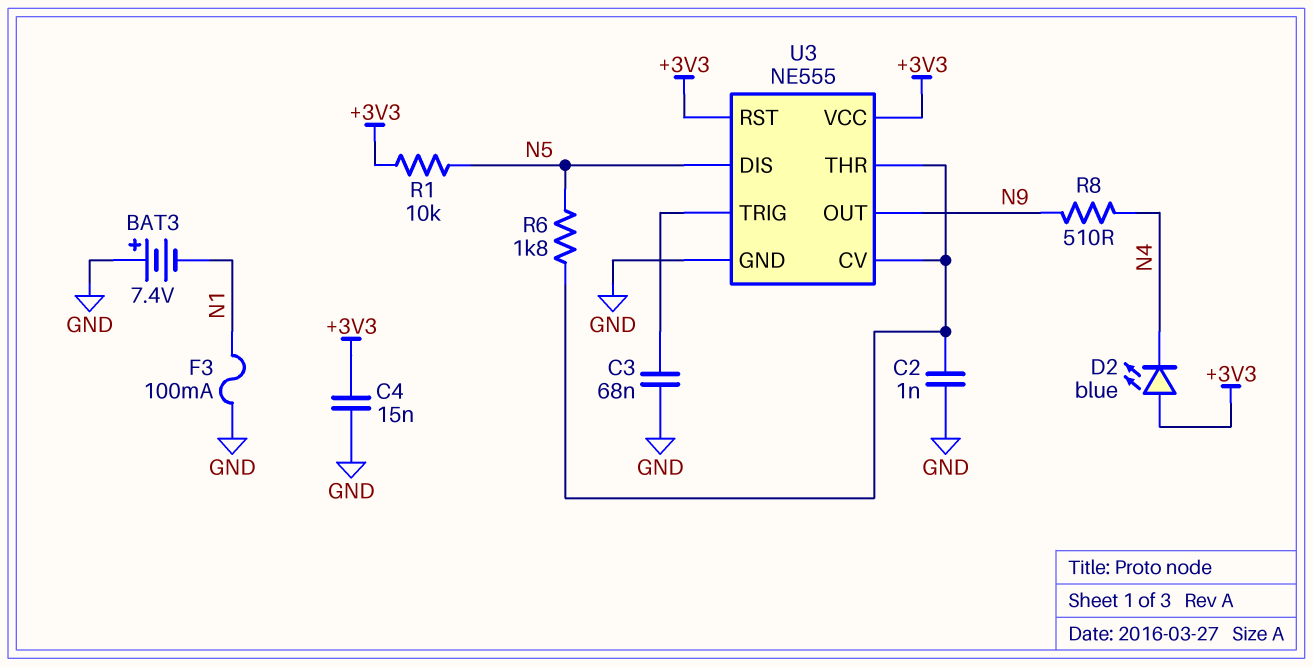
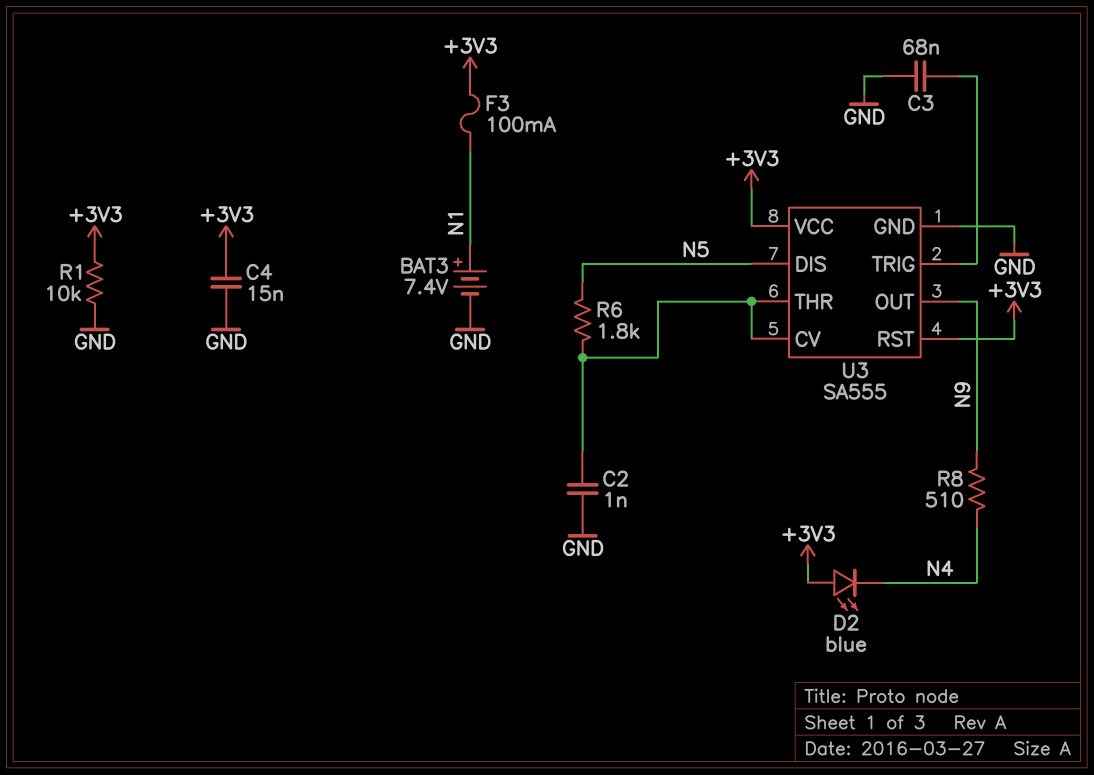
BAT3: 7.4V (plus GND, minus N1) -> 7.4V (plus N1, minus GND)
F3: 100mA (GND, N1) -> 100mA (+3V3, N1)
R1: 10k (+3V3, N5) -> 10k (+3V3, GND)
U3: NE555 -> SA555

